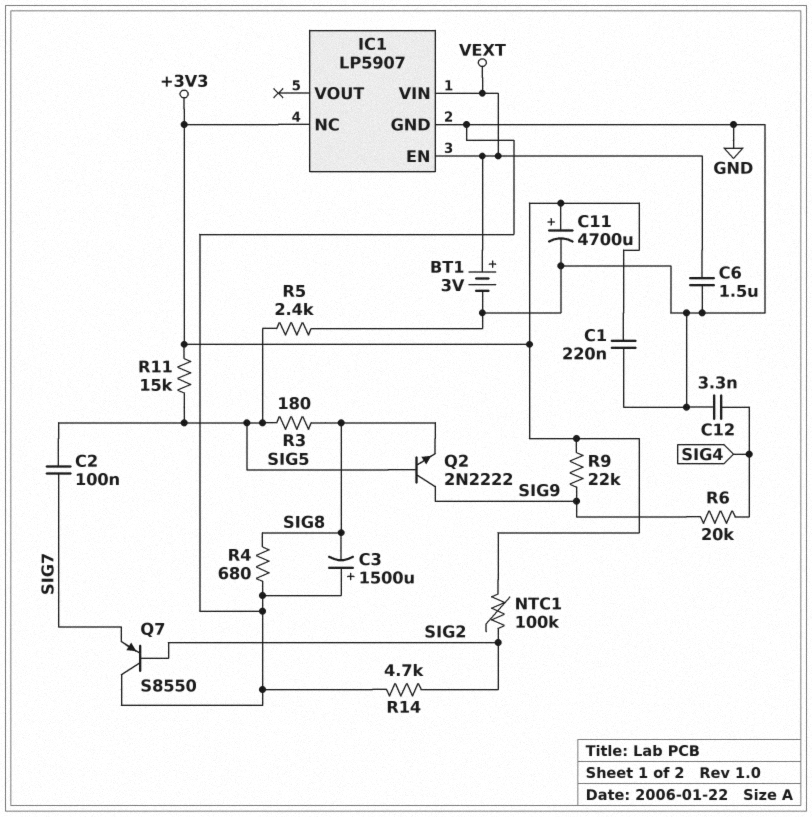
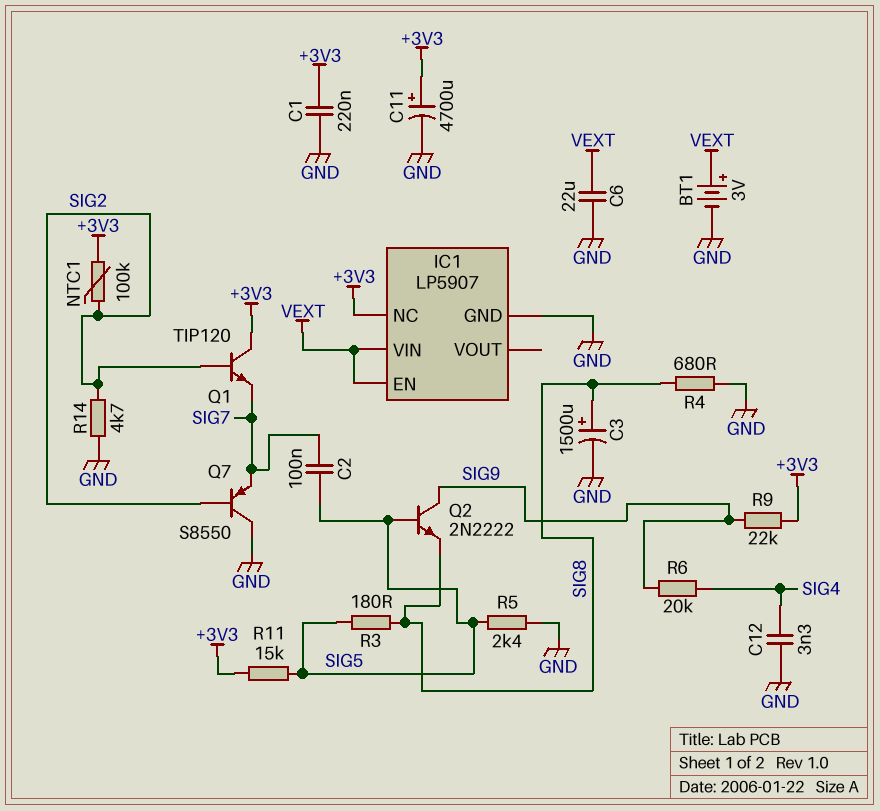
C3: 1500uF (plus GND, minus SIG8) -> 1500uF (plus SIG8, minus GND)
C6: 1.5uF (GND, VEXT) -> 22uF (GND, VEXT)
Q1: none -> NPN TIP120 (B SIG2, C +3V3, E SIG7)

